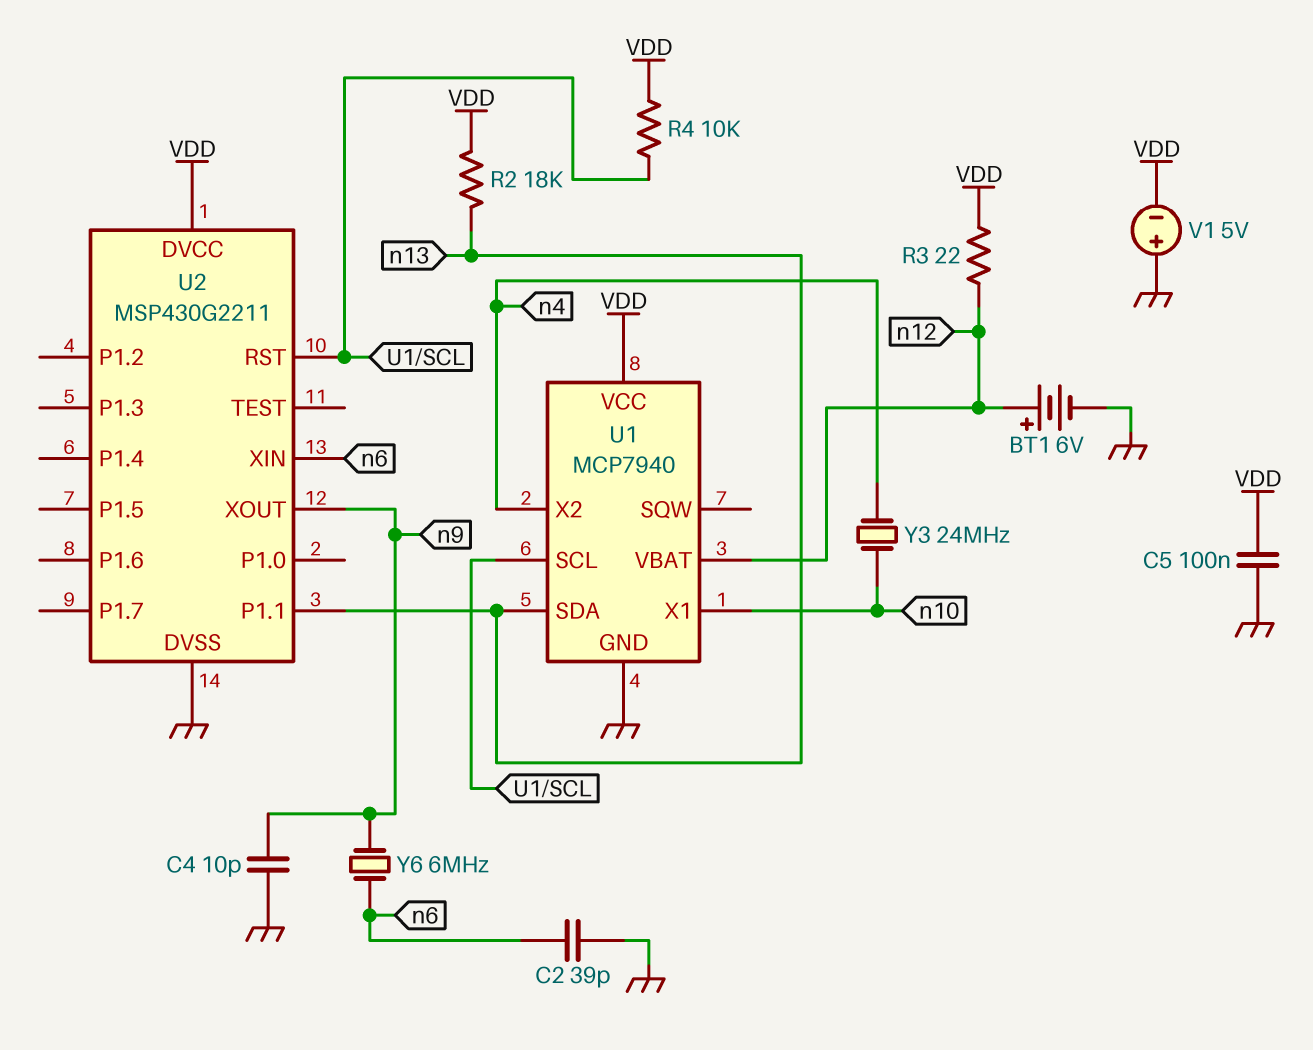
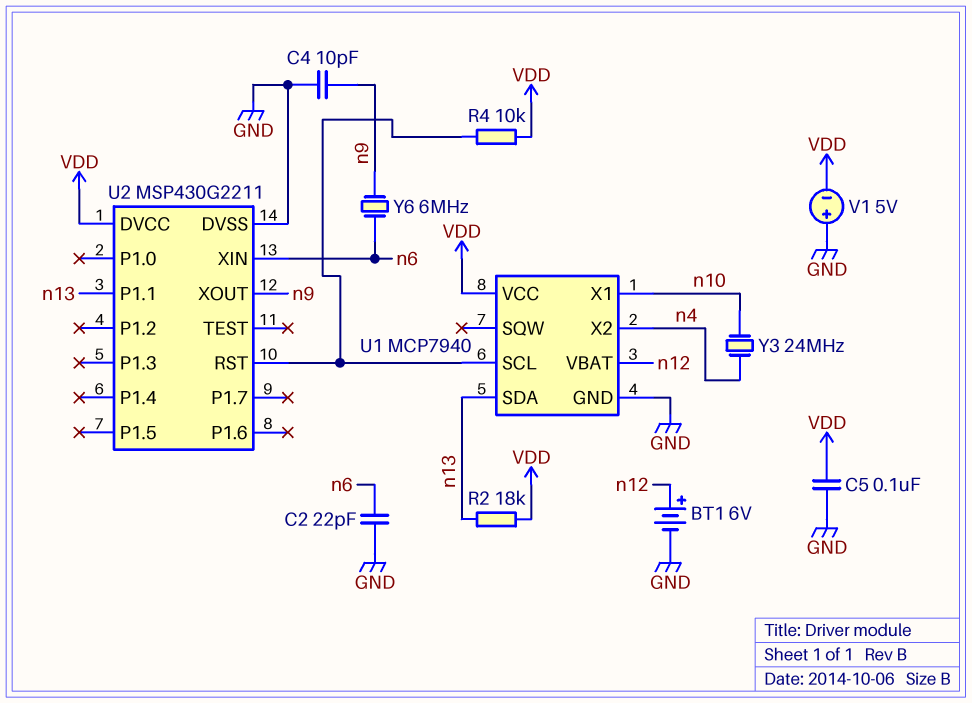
C2: 39pF (GND, n6) -> 22pF (GND, n6)
R3: 22 (VDD, n12) -> none

